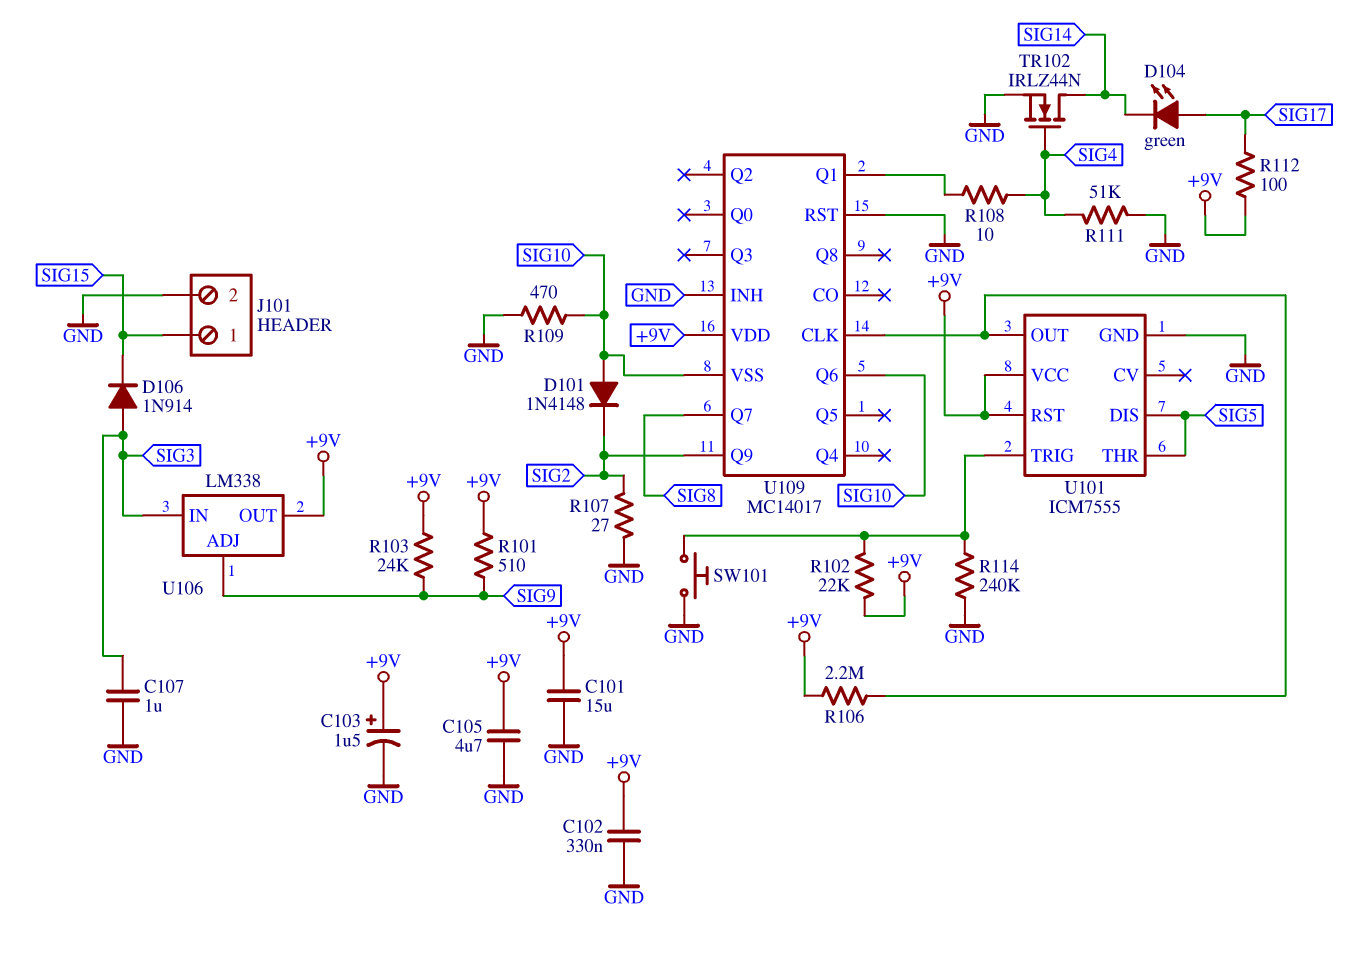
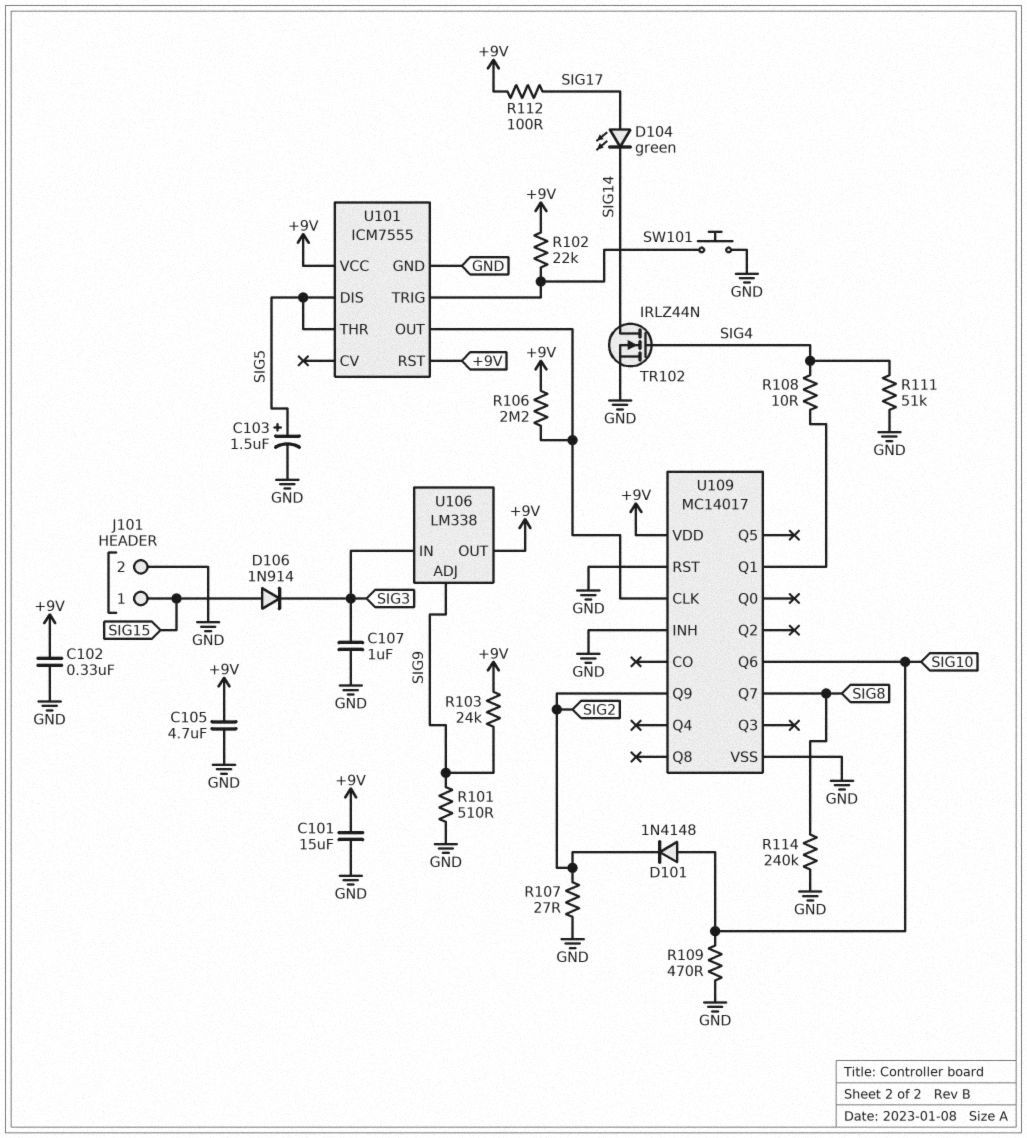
C103: 1.5uF (plus +9V, minus GND) -> 1.5uF (plus SIG5, minus GND)
D106: diode 1N914 (A SIG3, K SIG15) -> diode 1N914 (A SIG15, K SIG3)
R101: 510 (+9V, SIG9) -> 510 (GND, SIG9)
R114: 240k (GND, U101/TRIG) -> 240k (GND, SIG8)
U109 pin VSS: SIG10 -> GND

